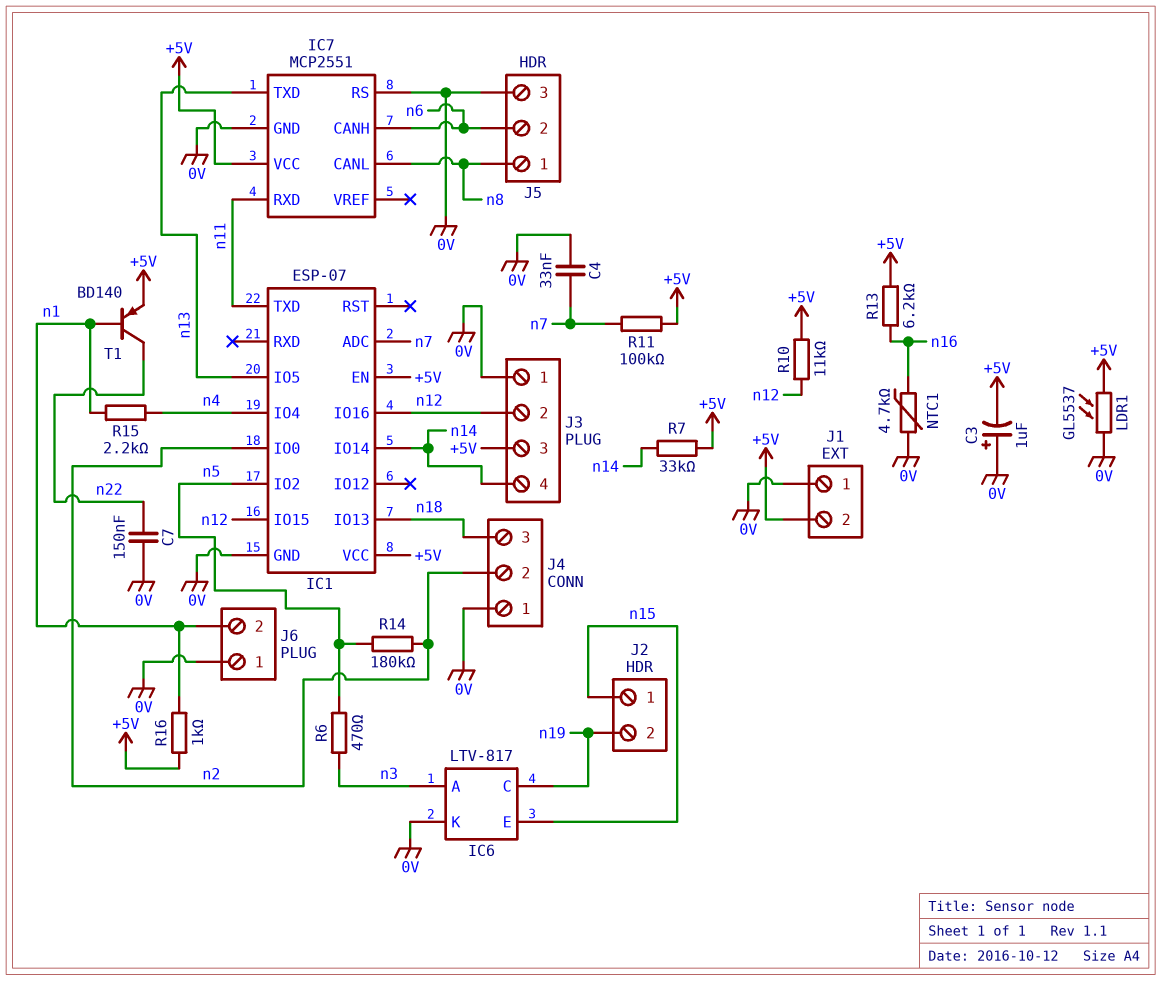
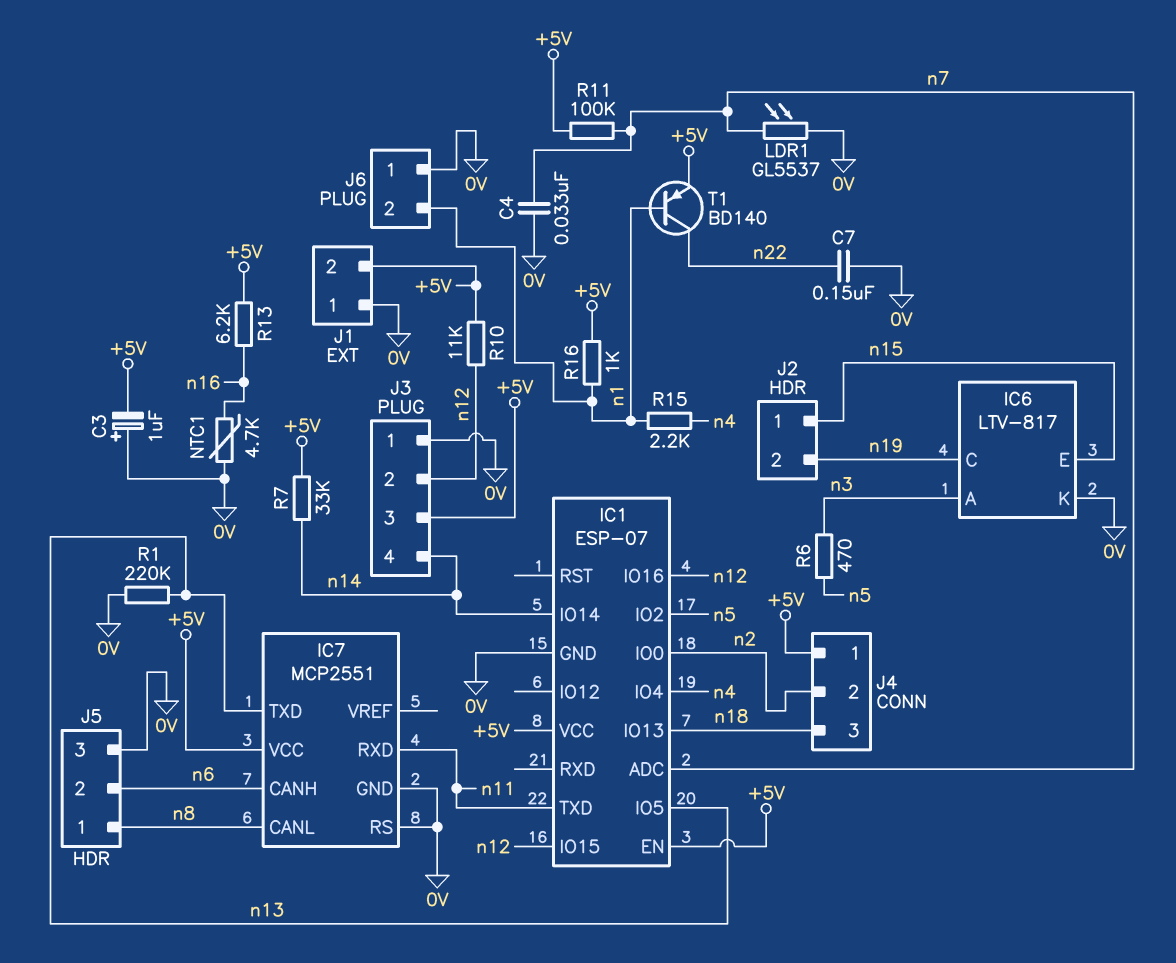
J4 pin 1: 0V -> +5V
LDR1: GL5537 (+5V, 0V) -> GL5537 (0V, n7)
R1: none -> 220k (0V, n13)
R14: 180k (n2, n5) -> none

